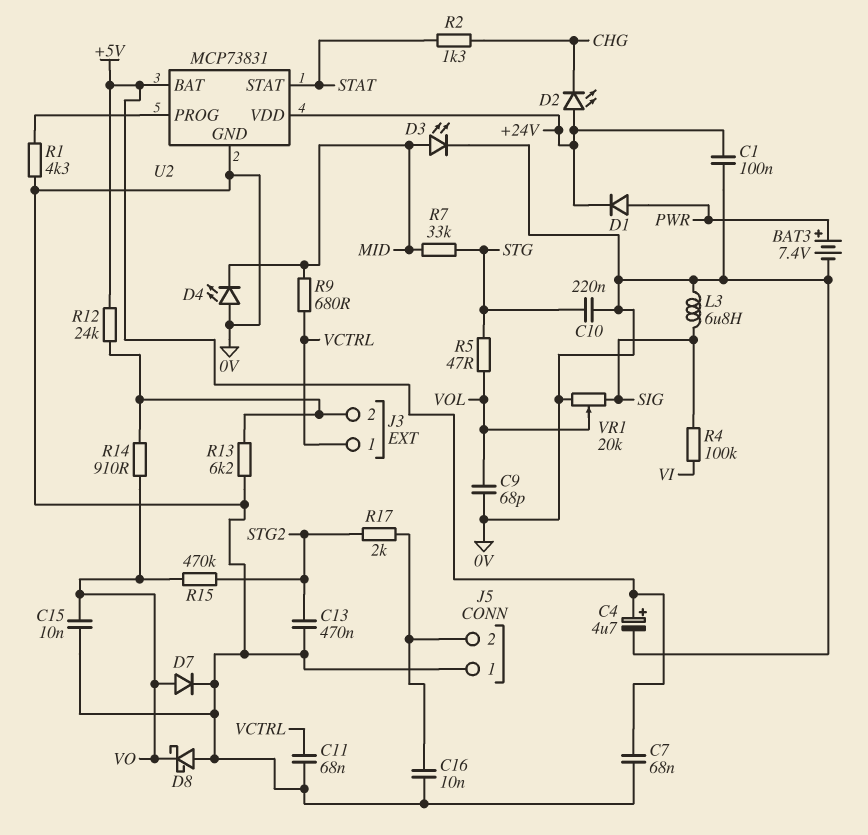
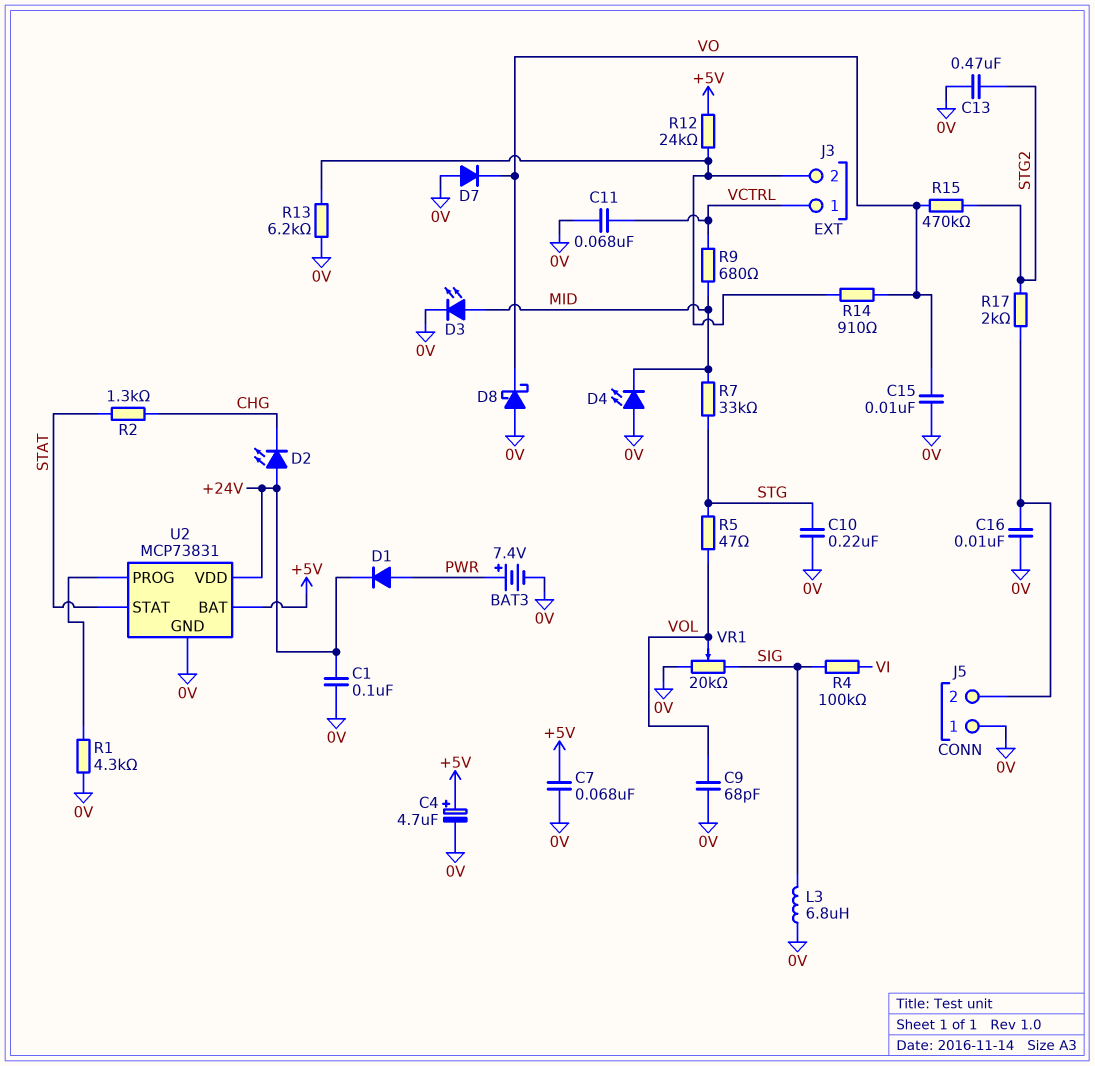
D7: diode (A VO, K 0V) -> diode (A 0V, K VO)

